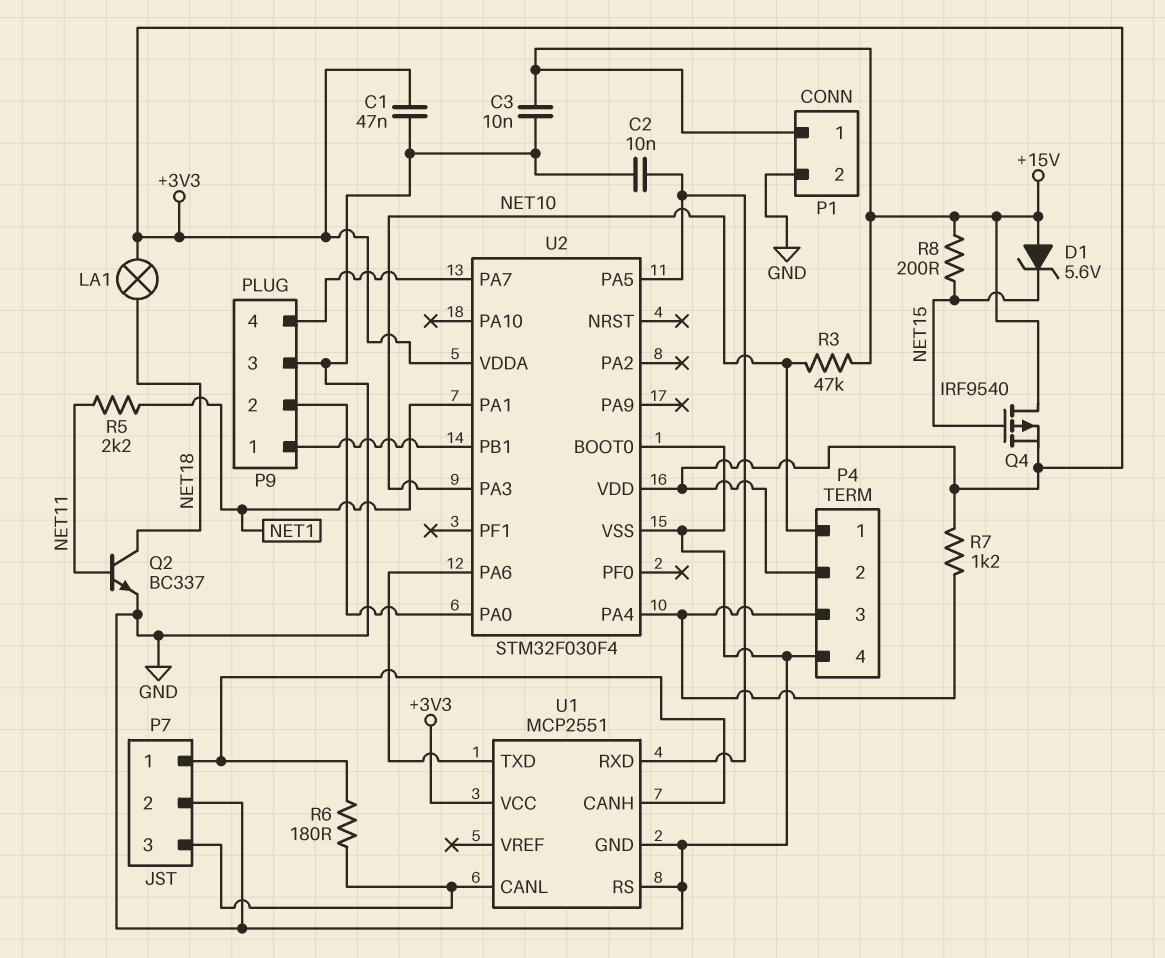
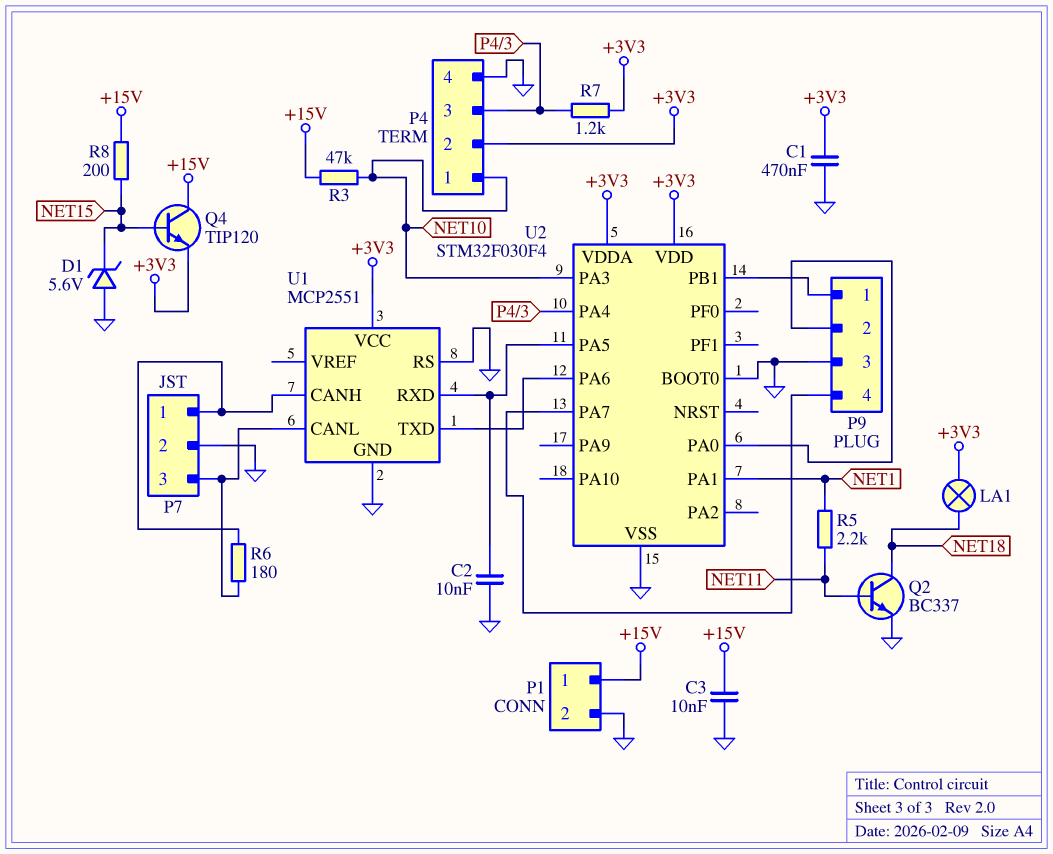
C1: 47nF (+3V3, GND) -> 470nF (+3V3, GND)
D1: zener 5.6V (A +15V, K NET15) -> zener 5.6V (A GND, K NET15)
Q4: PMOS IRF9540 (G NET15, D +15V, S +3V3) -> NPN TIP120 (B NET15, C +15V, E +3V3)

